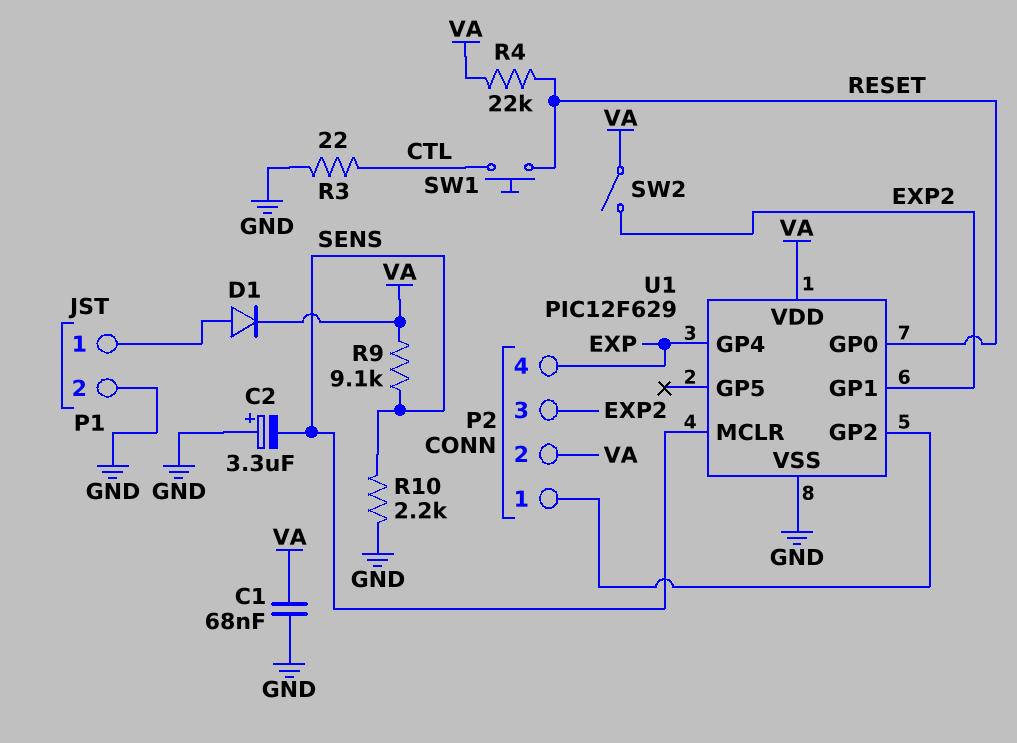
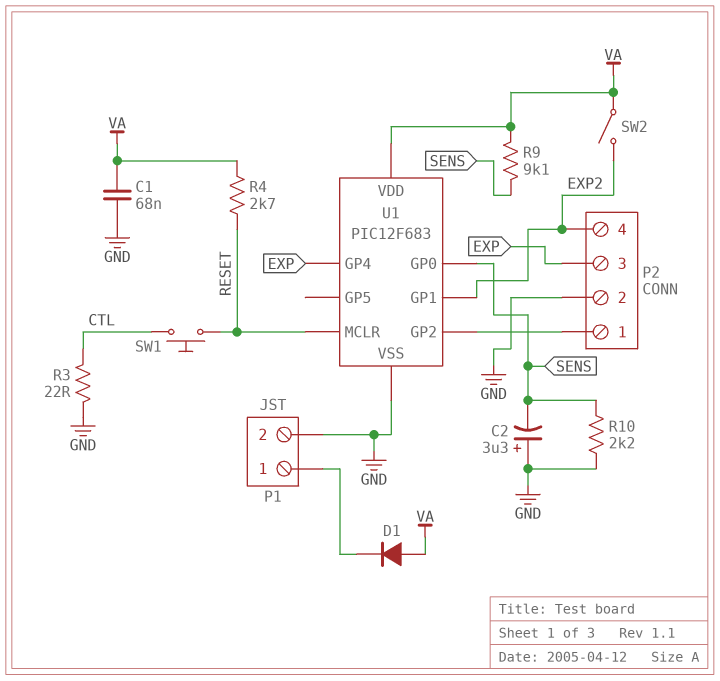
D1: diode (A P1/1, K VA) -> diode (A VA, K P1/1)
P2 pin 2: VA -> GND
P2 pin 3: EXP2 -> EXP
P2 pin 4: EXP -> EXP2
R4: 22k (RESET, VA) -> 2.7k (RESET, VA)
U1: PIC12F629 -> PIC12F683
U1 pin GP0: RESET -> SENS
U1 pin MCLR: SENS -> RESET

